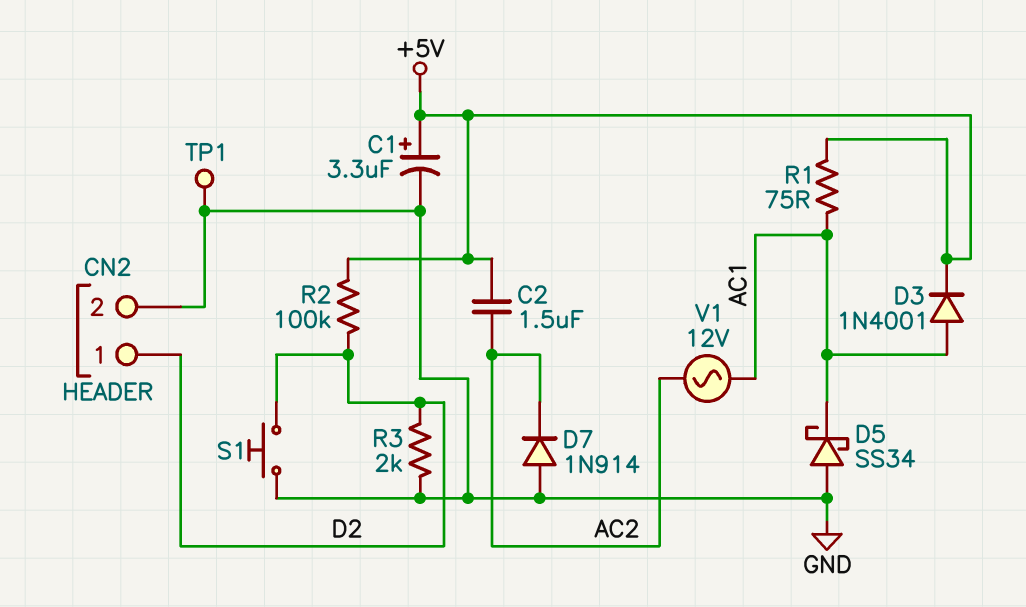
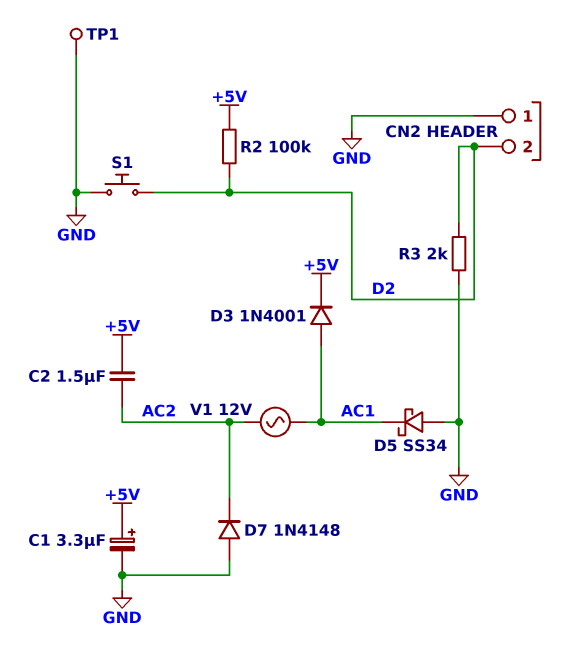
CN2 pin 1: D2 -> GND
CN2 pin 2: GND -> D2
D7: diode 1N914 (A GND, K AC2) -> diode 1N4148 (A GND, K AC2)
R1: 75 (+5V, AC1) -> none

